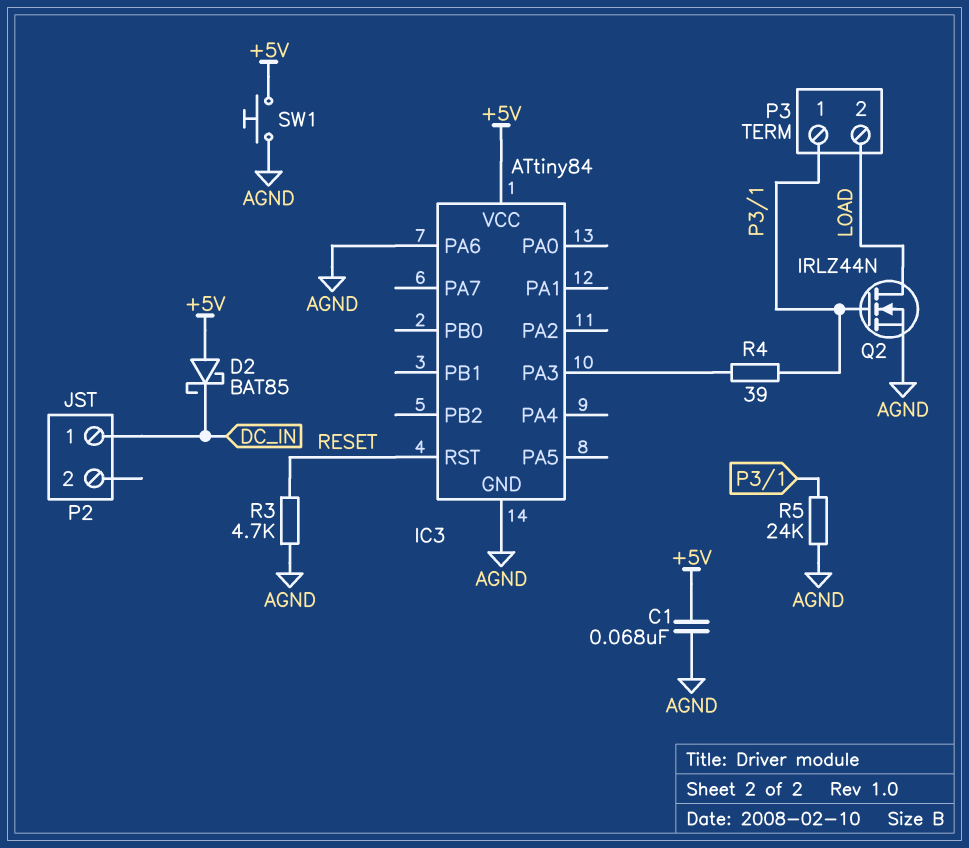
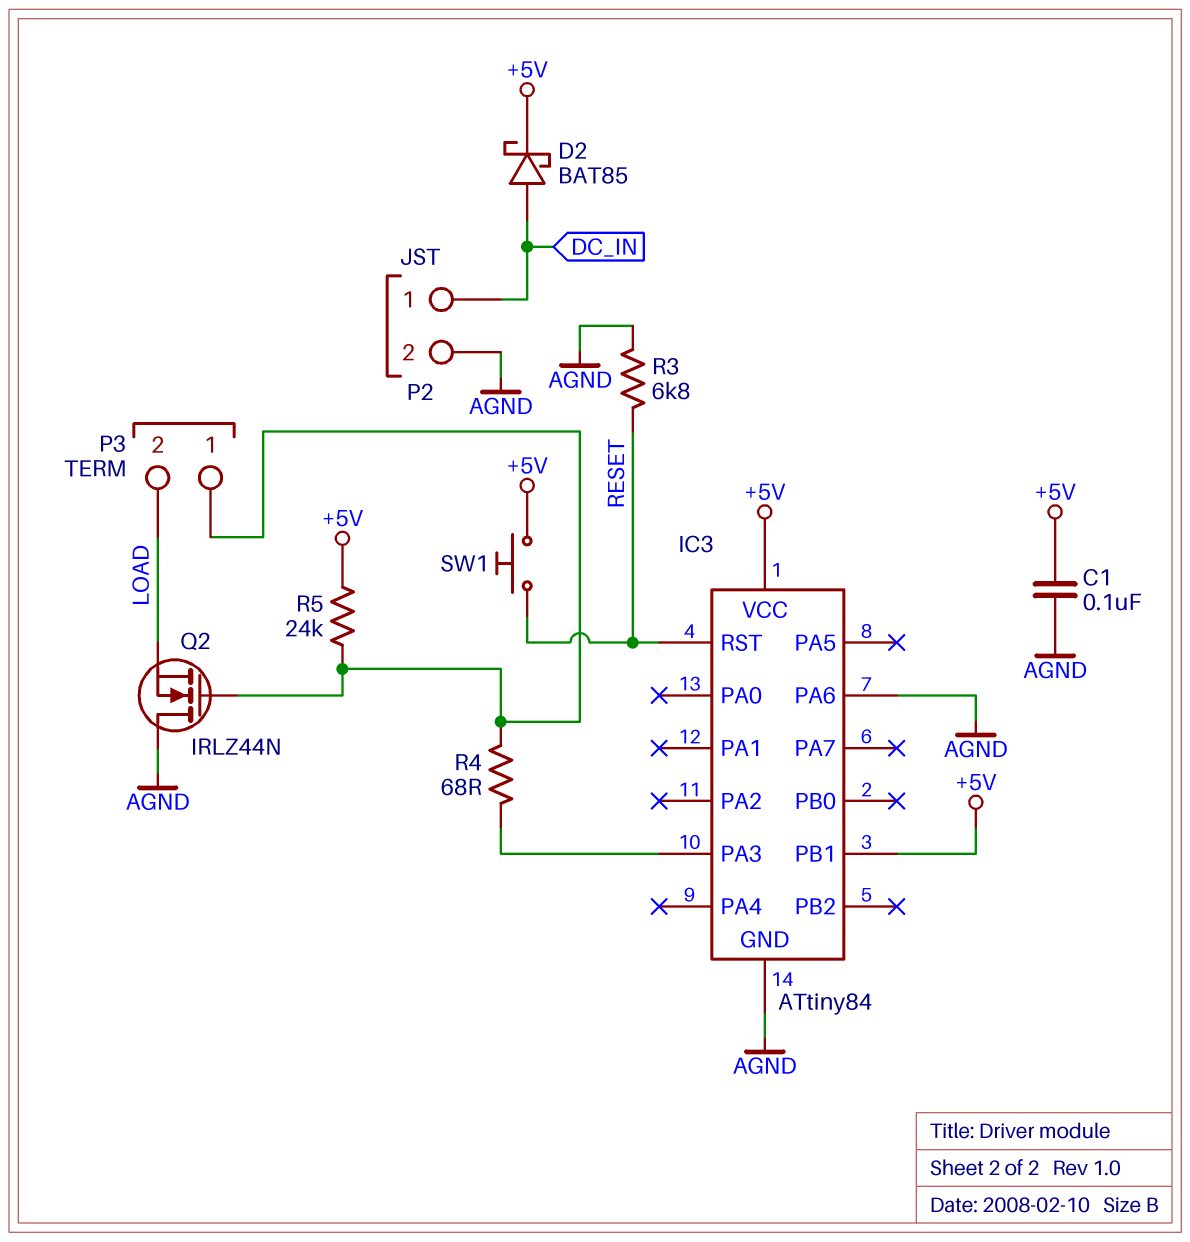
C1: 68nF (+5V, AGND) -> 100nF (+5V, AGND)
D2: schottky BAT85 (A +5V, K DC_IN) -> schottky BAT85 (A DC_IN, K +5V)
IC3 pin PB1: none -> +5V
P2 pin 2: none -> AGND
Q2: NMOS IRLZ44N (G P3/1, D LOAD, S AGND) -> NMOS IRLZ44N (G P3/1, D AGND, S LOAD)
R3: 4.7k (AGND, RESET) -> 6.8k (AGND, RESET)
R4: 39 (IC3/PA3, P3/1) -> 68 (IC3/PA3, P3/1)
R5: 24k (AGND, P3/1) -> 24k (+5V, P3/1)
SW1: button (+5V, AGND) -> button (+5V, RESET)

